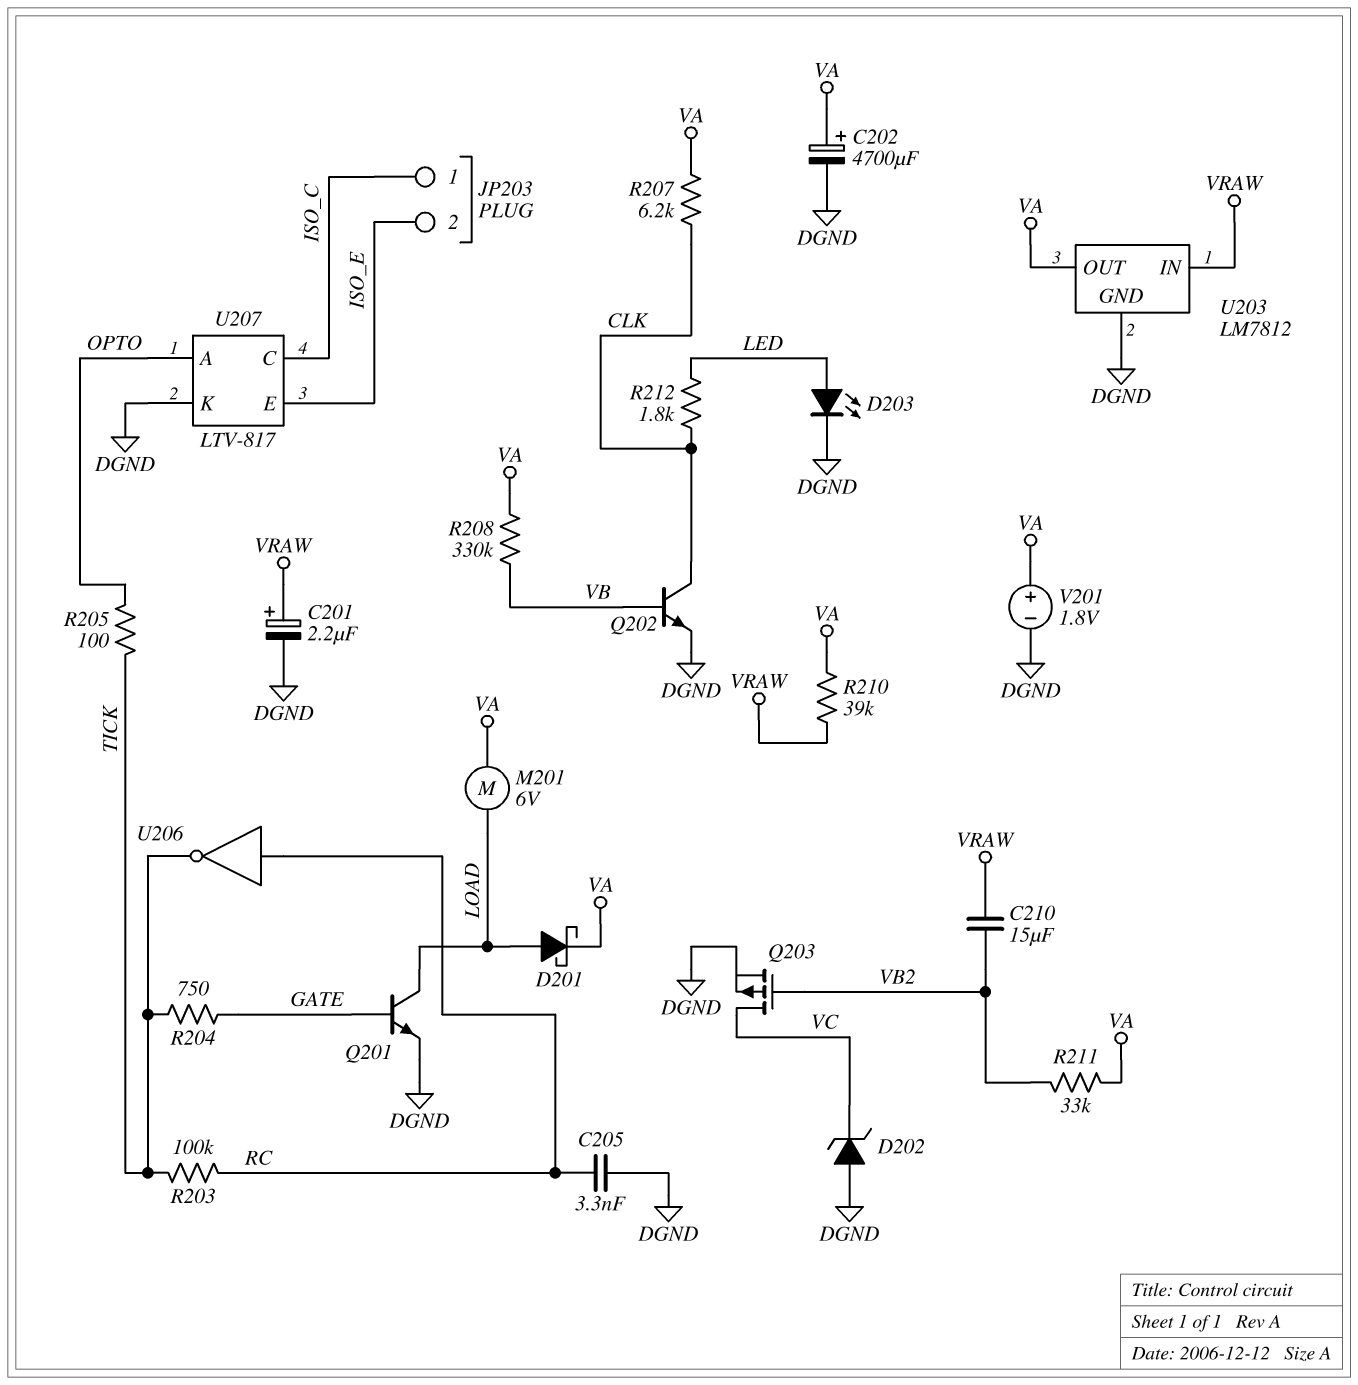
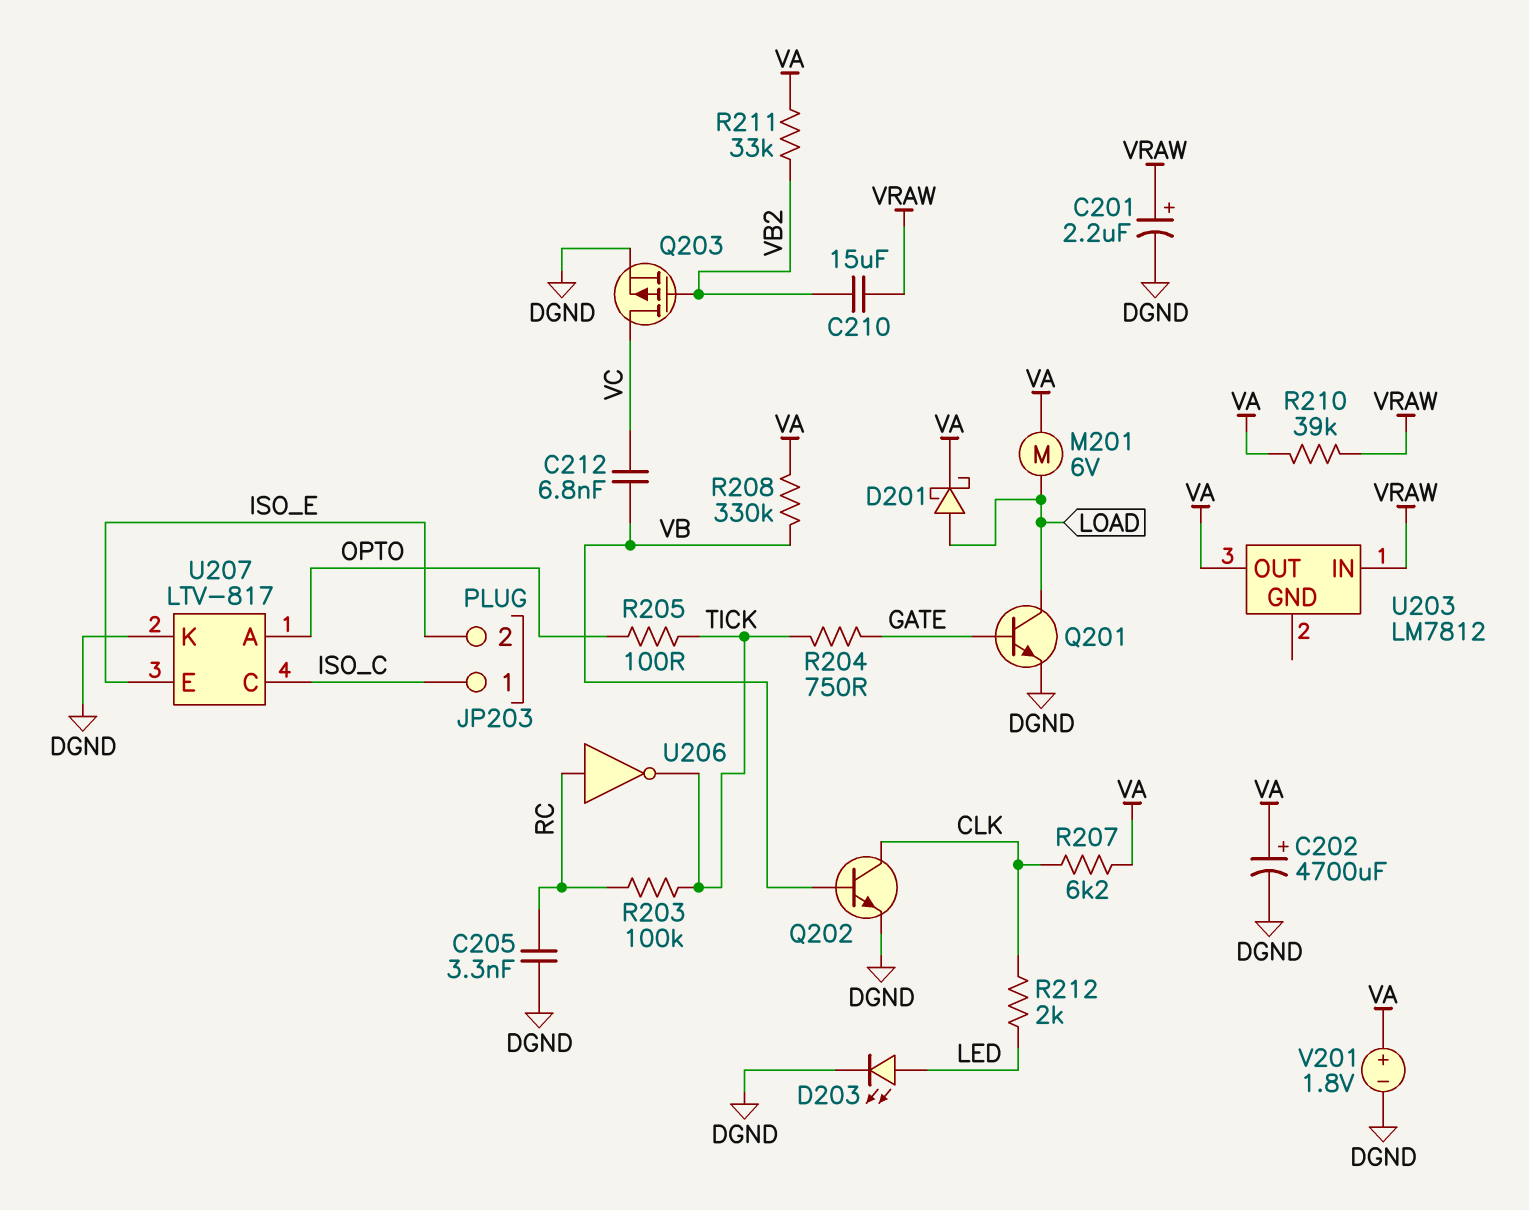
C212: none -> 6.8nF (VB, VC)
D202: zener (A DGND, K VC) -> none
R212: 1.8k (CLK, LED) -> 2k (CLK, LED)
U203 pin GND: DGND -> none

